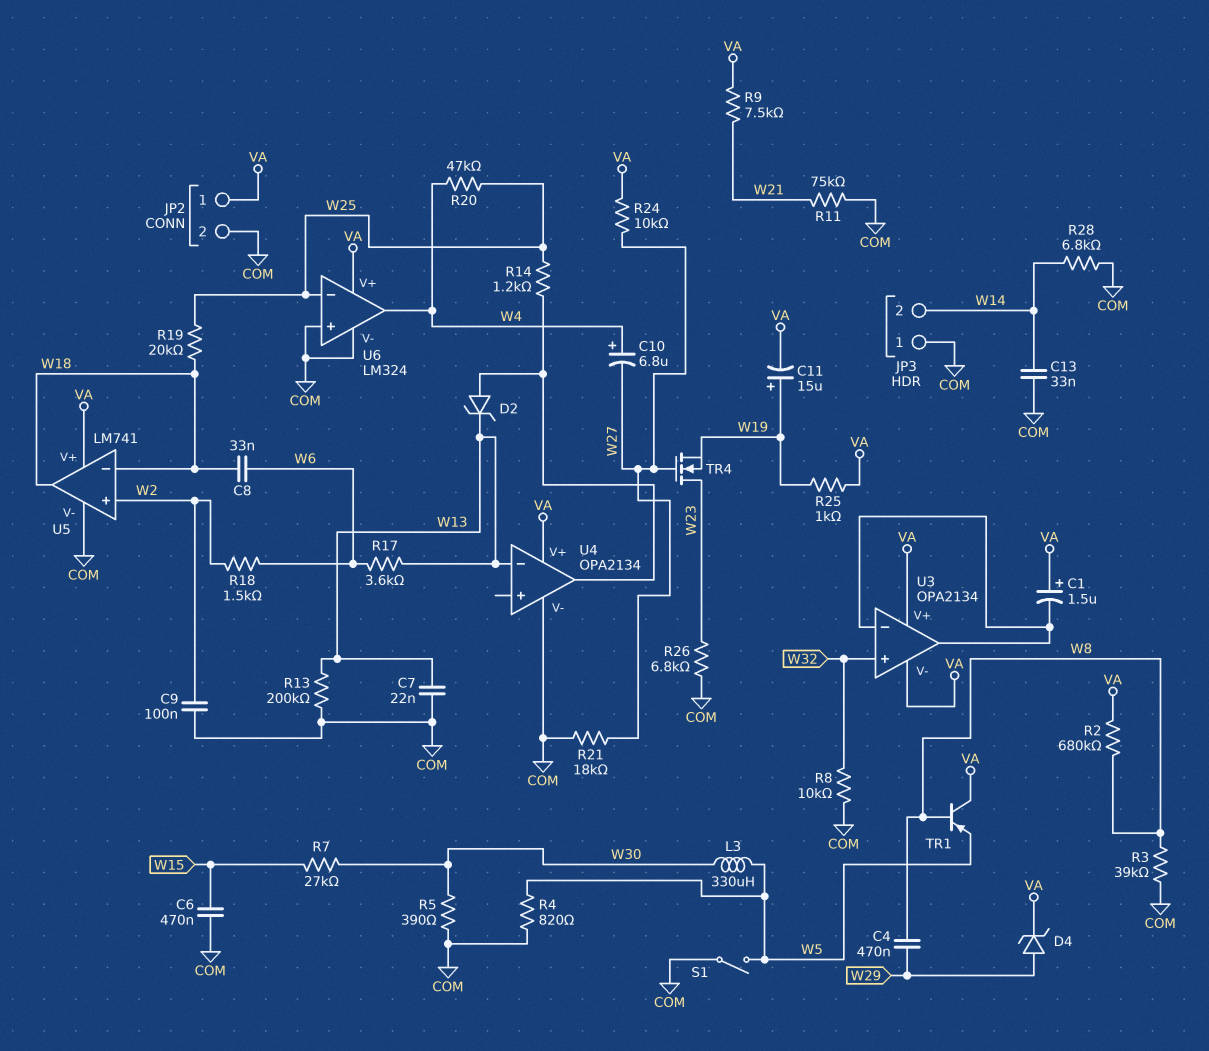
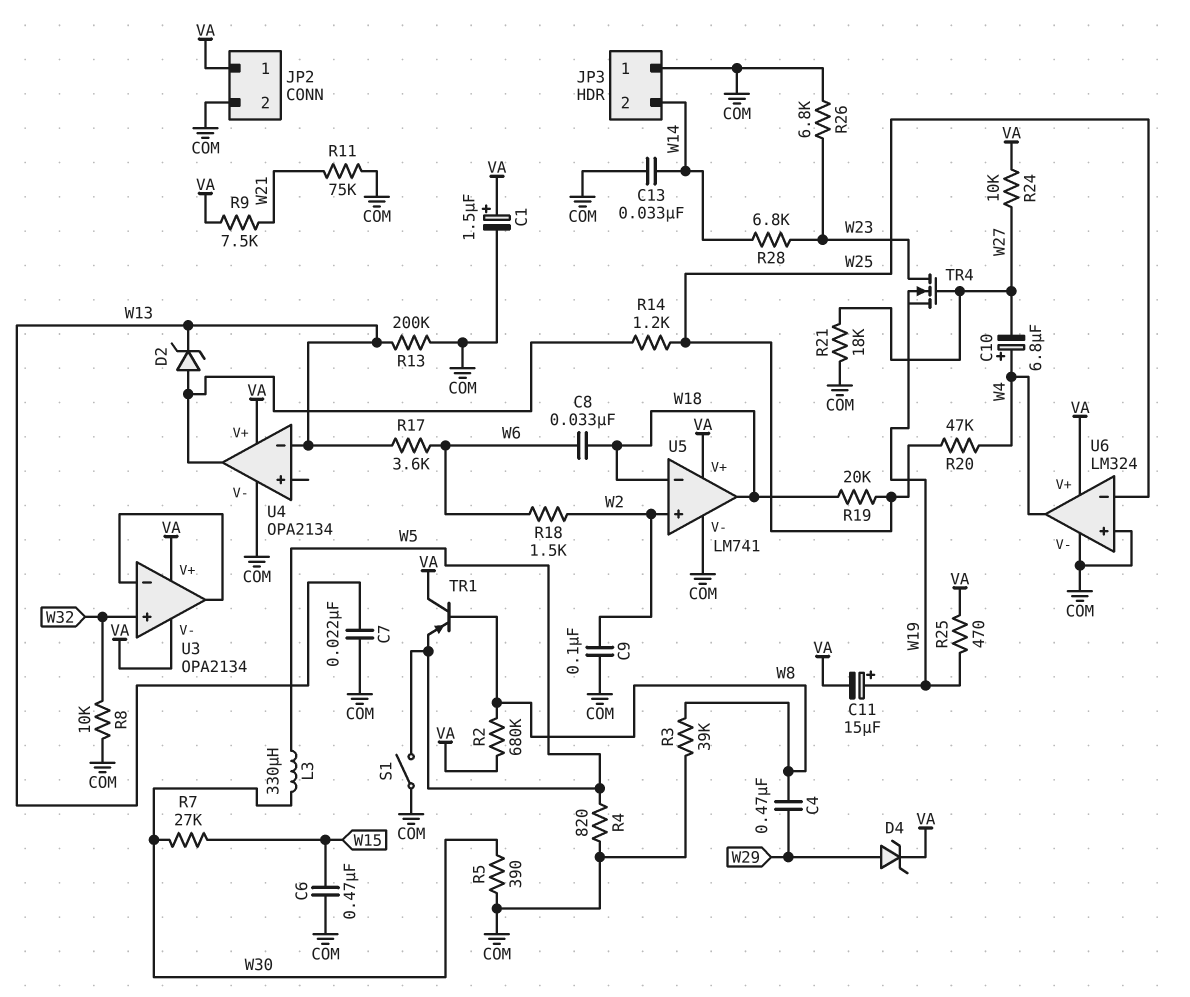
C1: 1.5uF (plus VA, minus U3/in-) -> 1.5uF (plus VA, minus COM)
R25: 1k (VA, W19) -> 470 (VA, W19)
R28: 6.8k (COM, W14) -> 6.8k (W14, W23)

